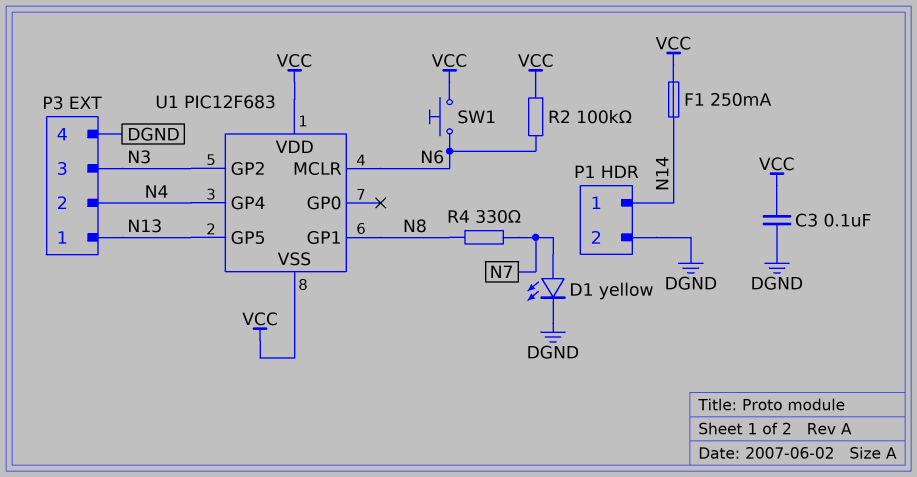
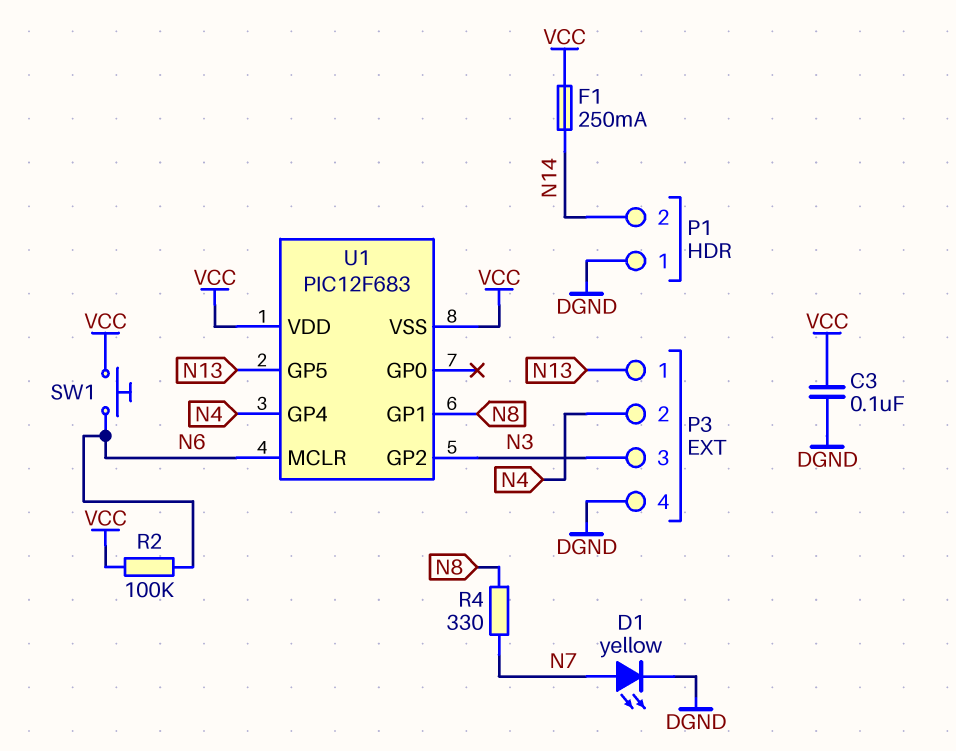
P1 pin 1: N14 -> DGND
P1 pin 2: DGND -> N14

